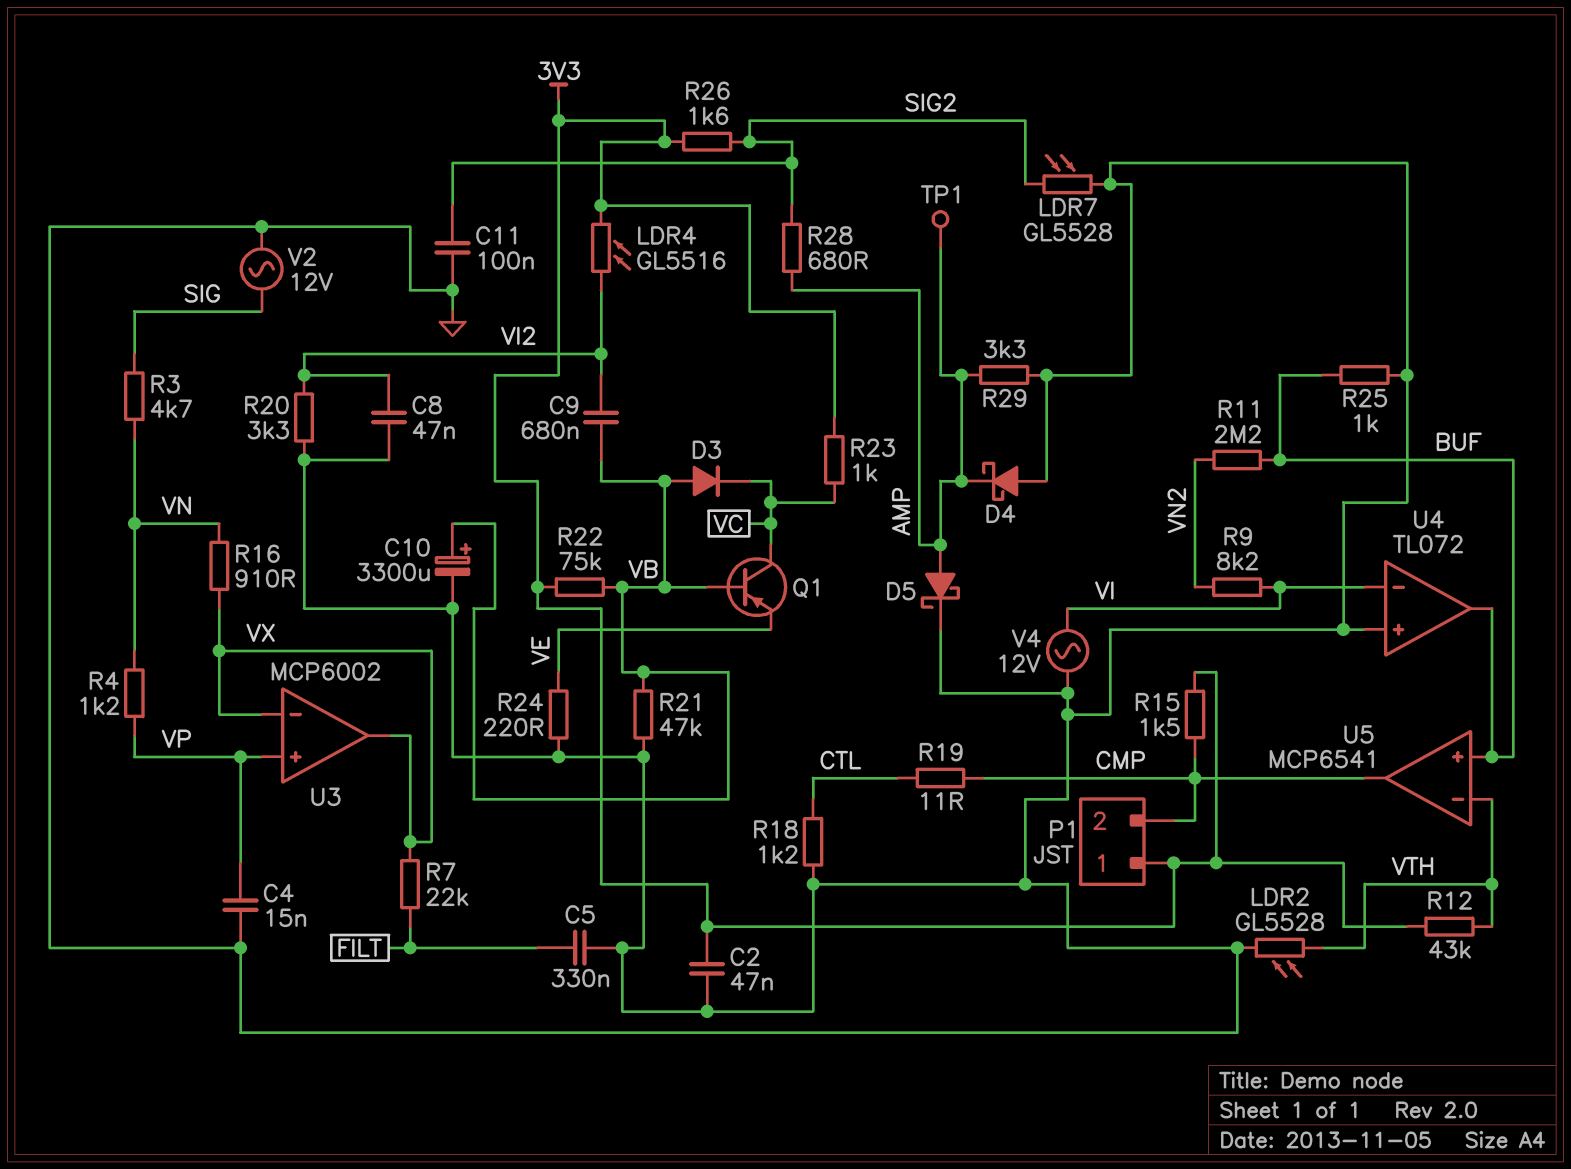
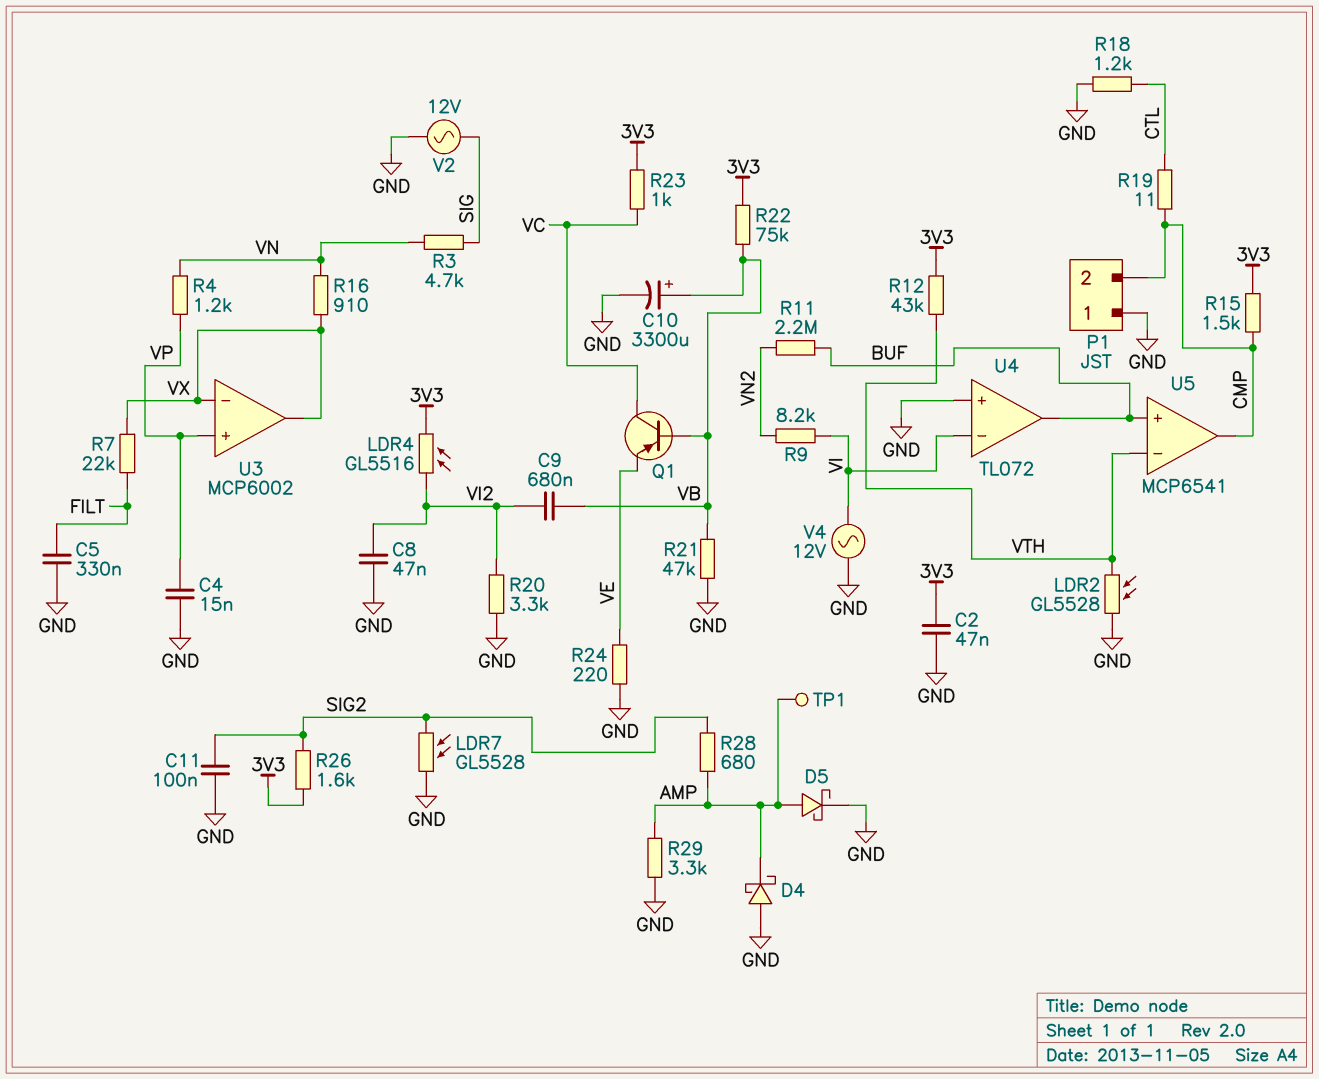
D3: diode (A VB, K VC) -> none
P1 pin 1: 3V3 -> GND
R25: 1k (BUF, GND) -> none

